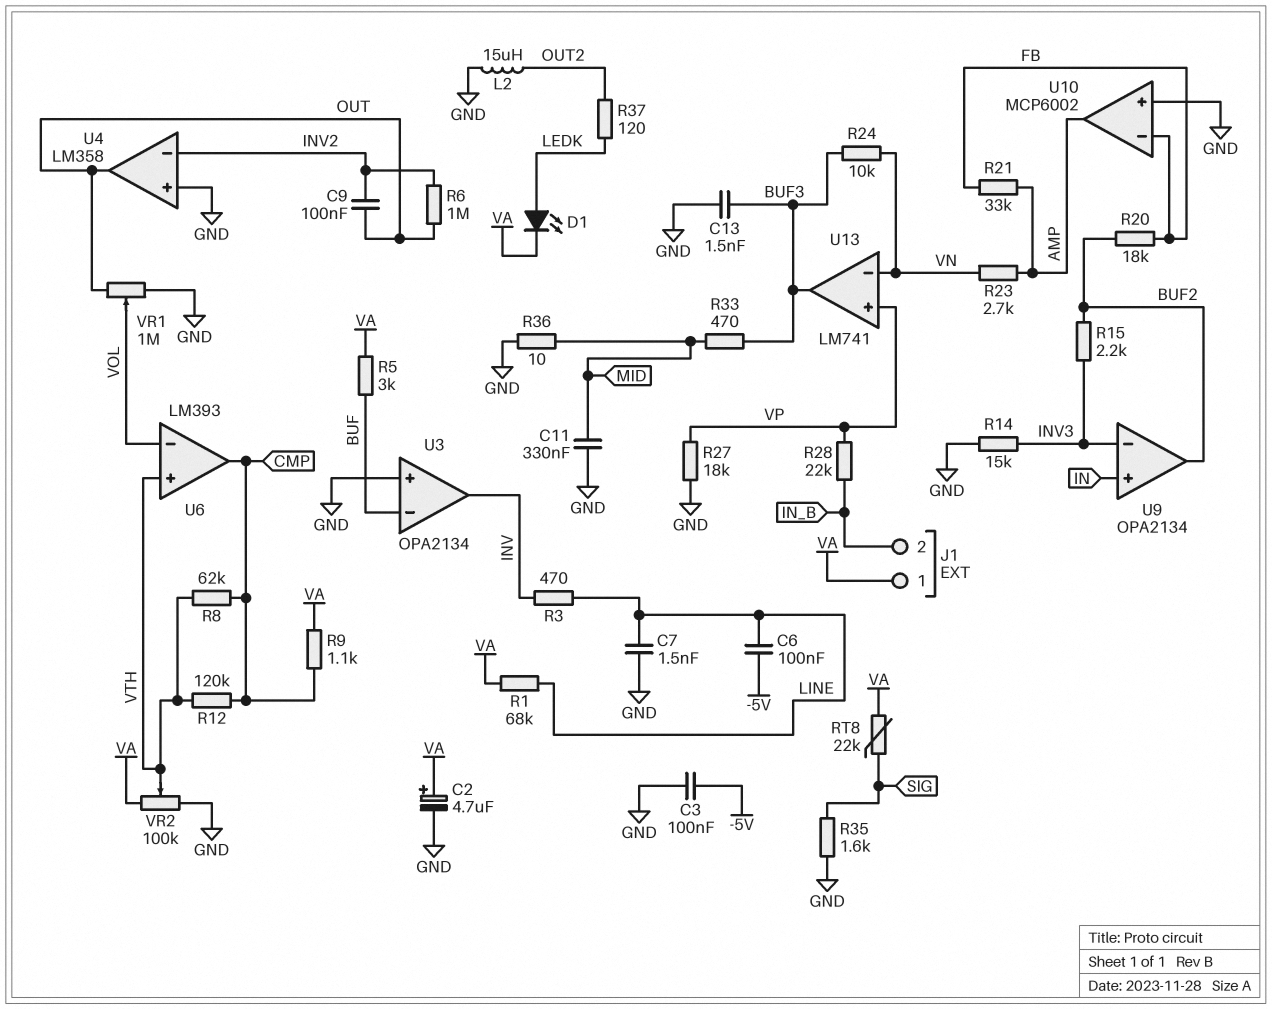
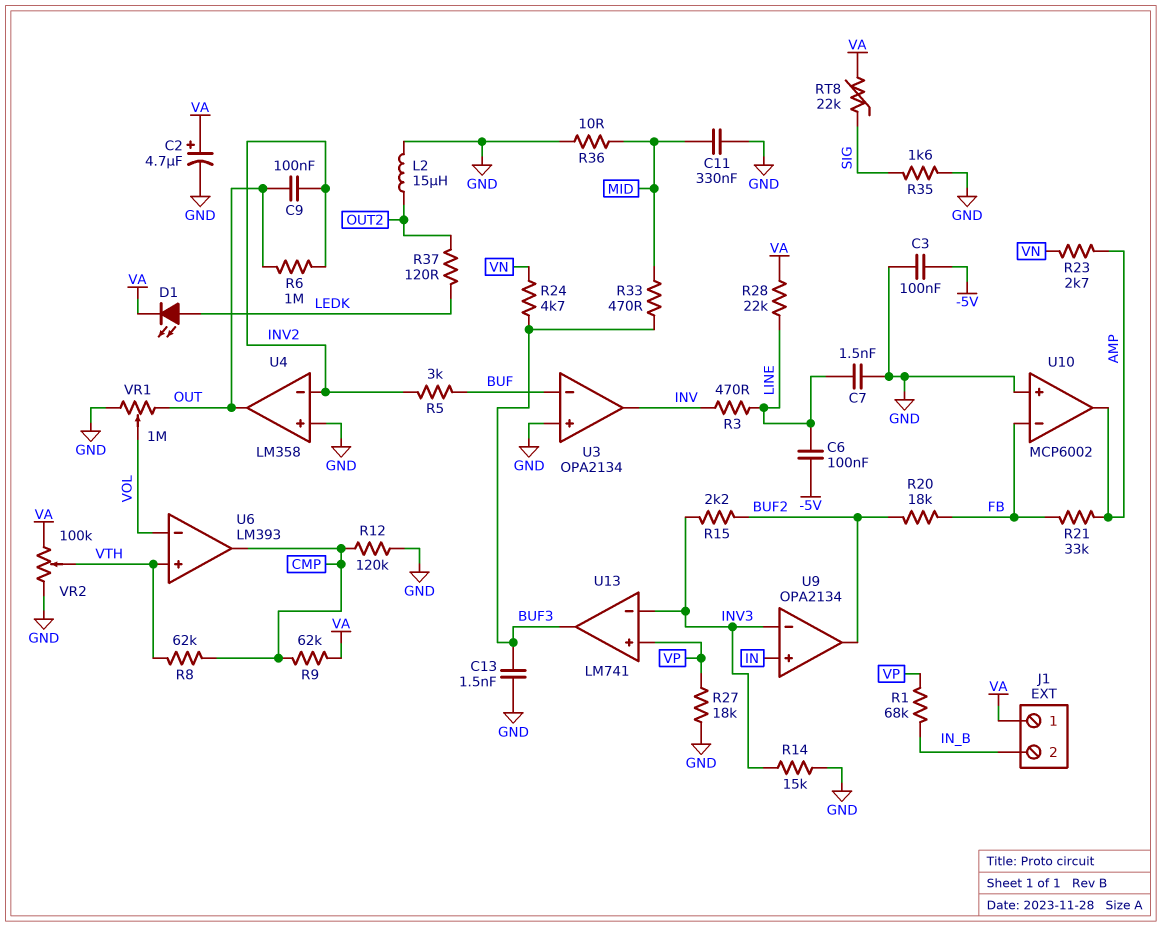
R1: 68k (LINE, VA) -> 68k (IN_B, VP)
R5: 3k (BUF, VA) -> 3k (BUF, INV2)
R9: 1.1k (CMP, VA) -> 62k (CMP, VA)
R12: 120k (CMP, VTH) -> 120k (CMP, GND)
R24: 10k (BUF3, VN) -> 4.7k (BUF3, VN)
R28: 22k (IN_B, VP) -> 22k (LINE, VA)
U13 pin in-: VN -> INV3

